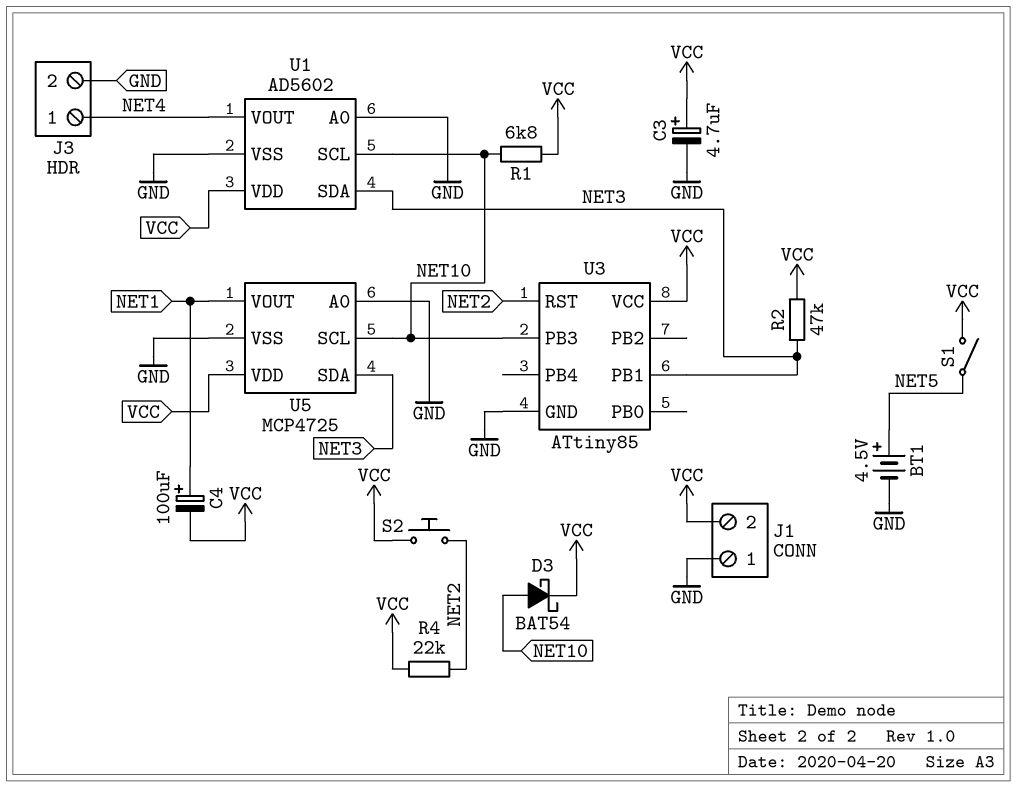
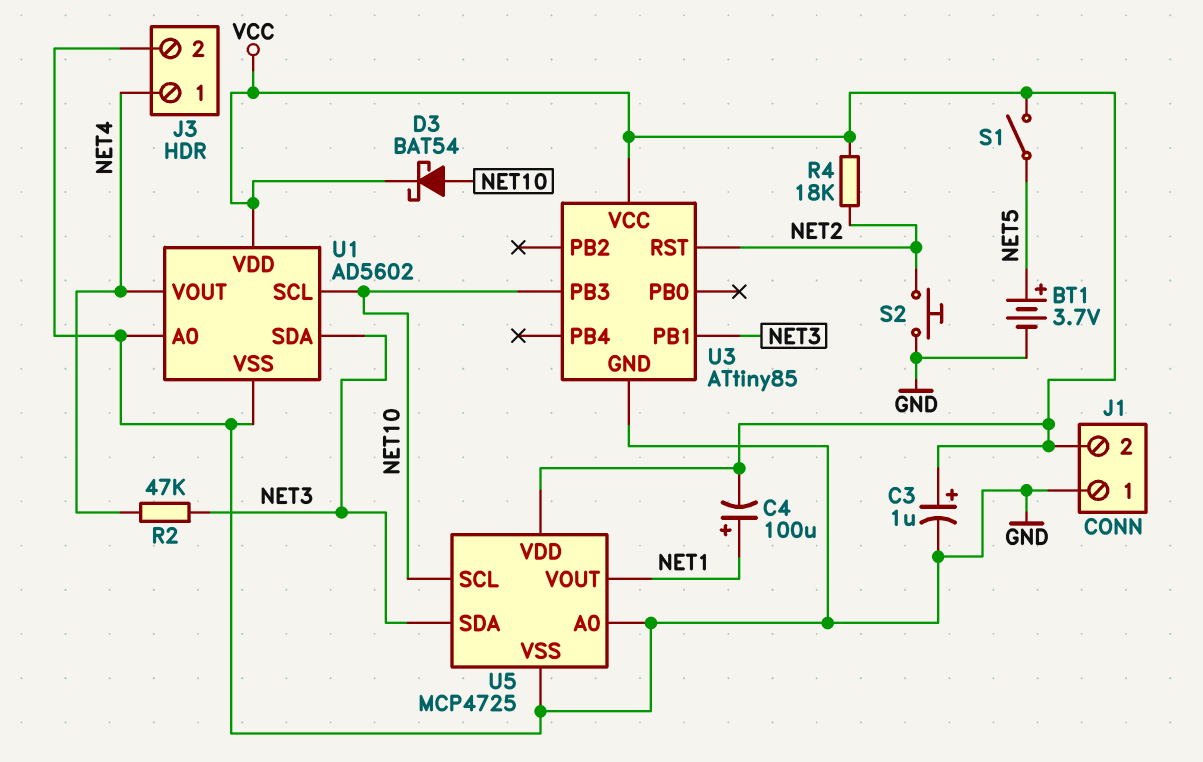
BT1: 4.5V (plus NET5, minus GND) -> 3.7V (plus NET5, minus GND)
C3: 4.7uF (plus VCC, minus GND) -> 1uF (plus VCC, minus GND)
R1: 6.8k (NET10, VCC) -> none
R2: 47k (NET3, VCC) -> 47k (NET3, NET4)
R4: 22k (NET2, VCC) -> 18k (NET2, VCC)
S2: button (NET2, VCC) -> button (GND, NET2)

